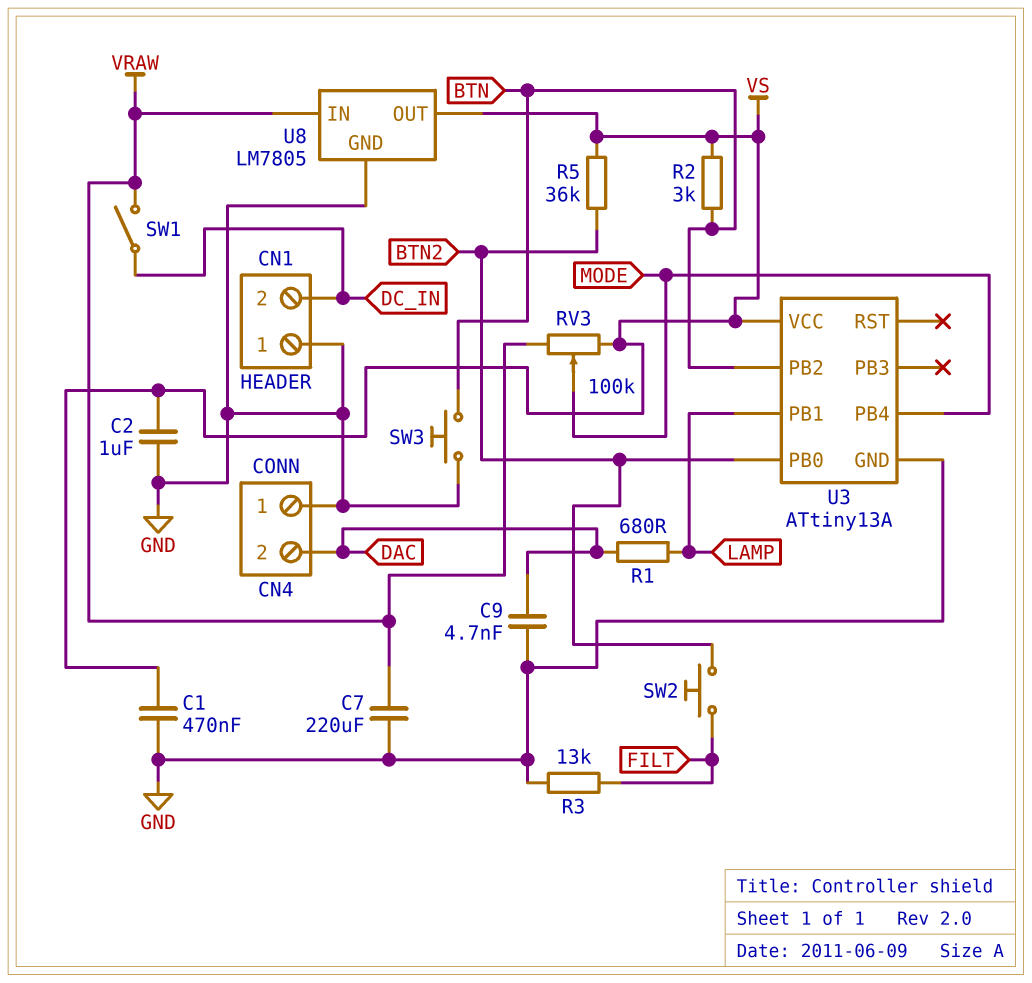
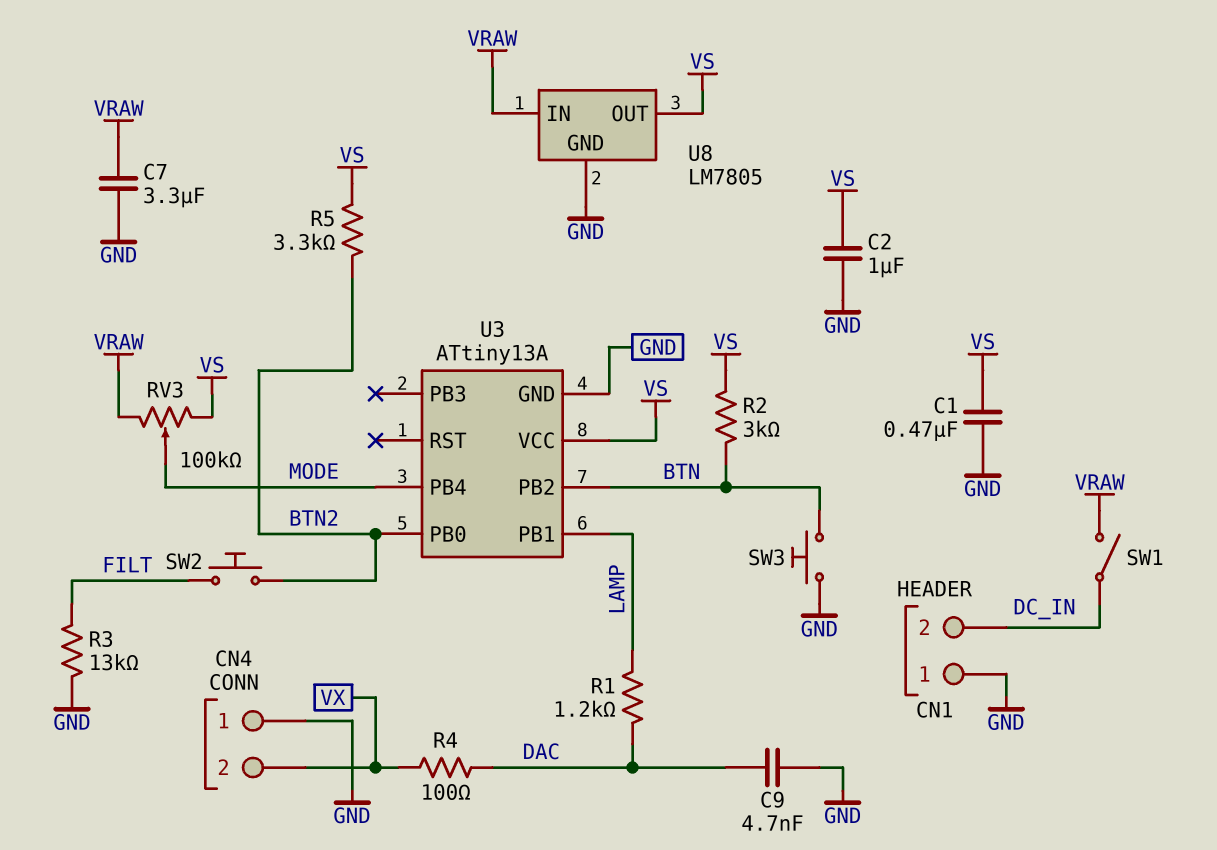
C7: 220uF (GND, VRAW) -> 3.3uF (GND, VRAW)
CN4 pin 2: DAC -> VX
R1: 680 (DAC, LAMP) -> 1.2k (DAC, LAMP)
R4: none -> 100 (DAC, VX)
R5: 36k (BTN2, VS) -> 3.3k (BTN2, VS)

